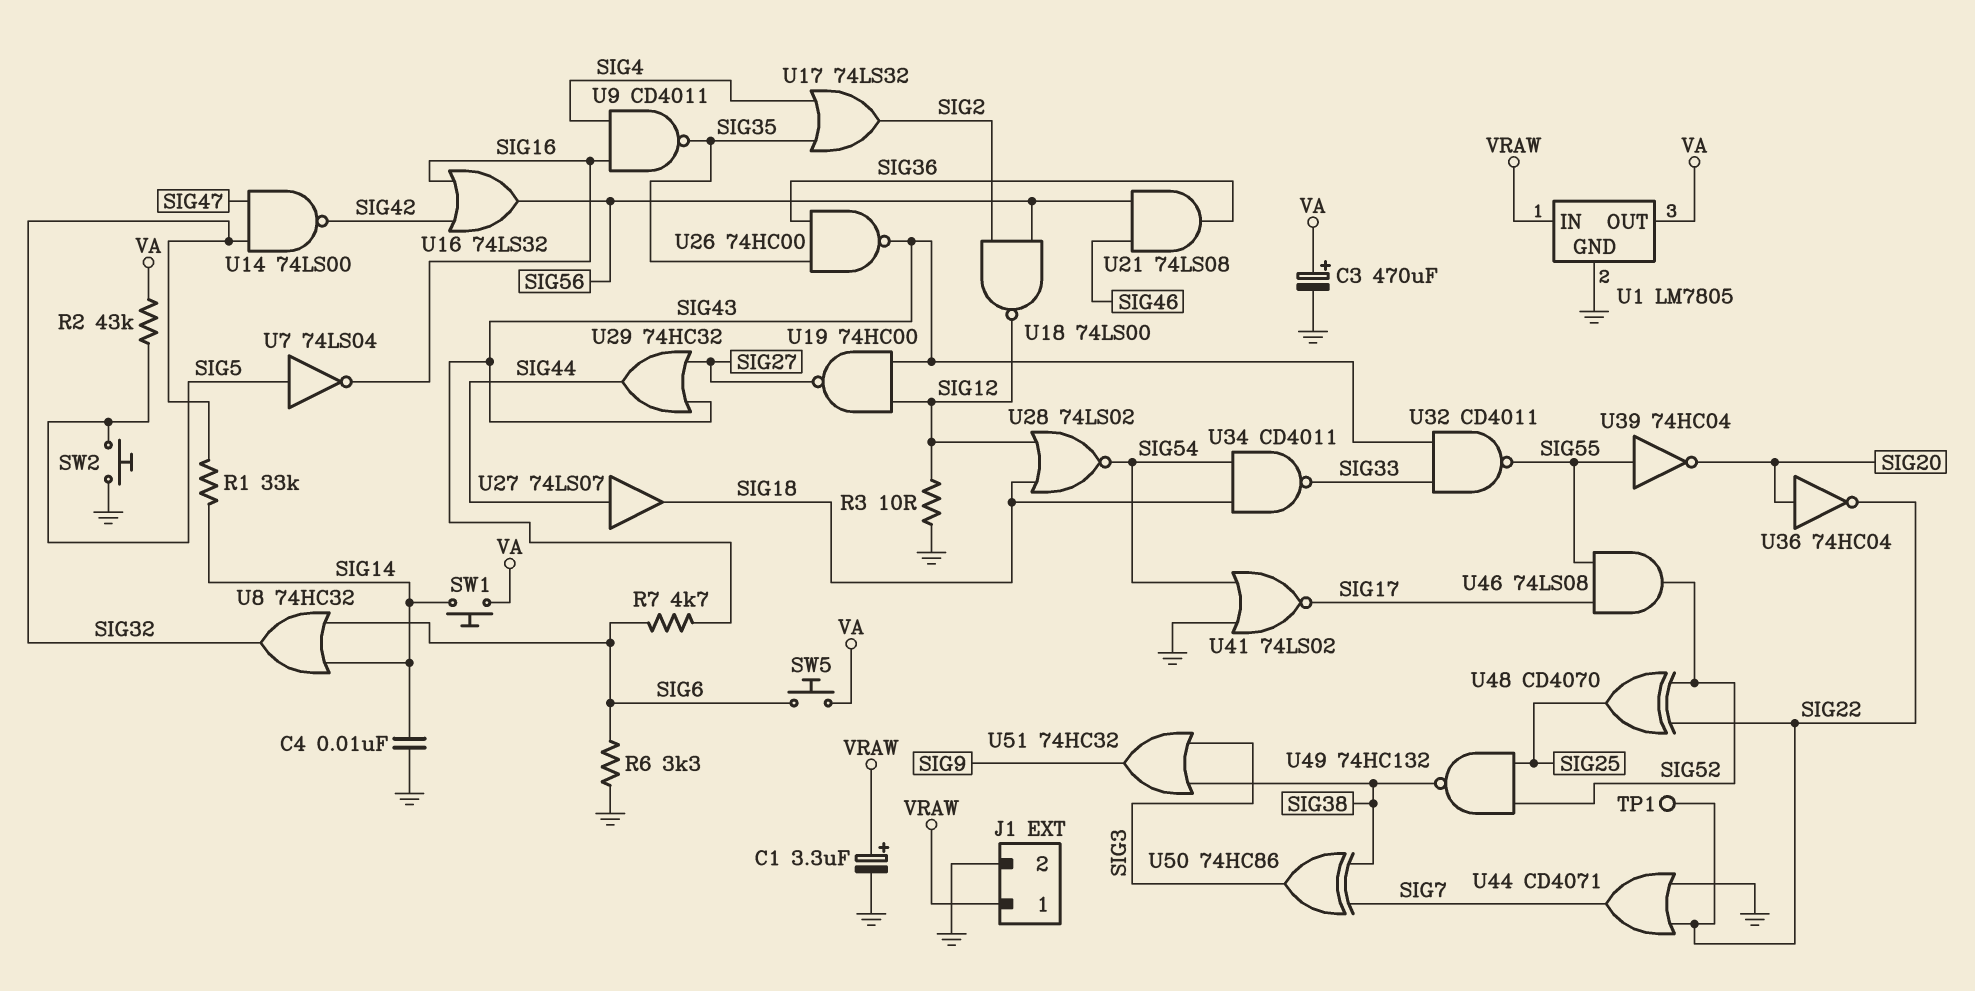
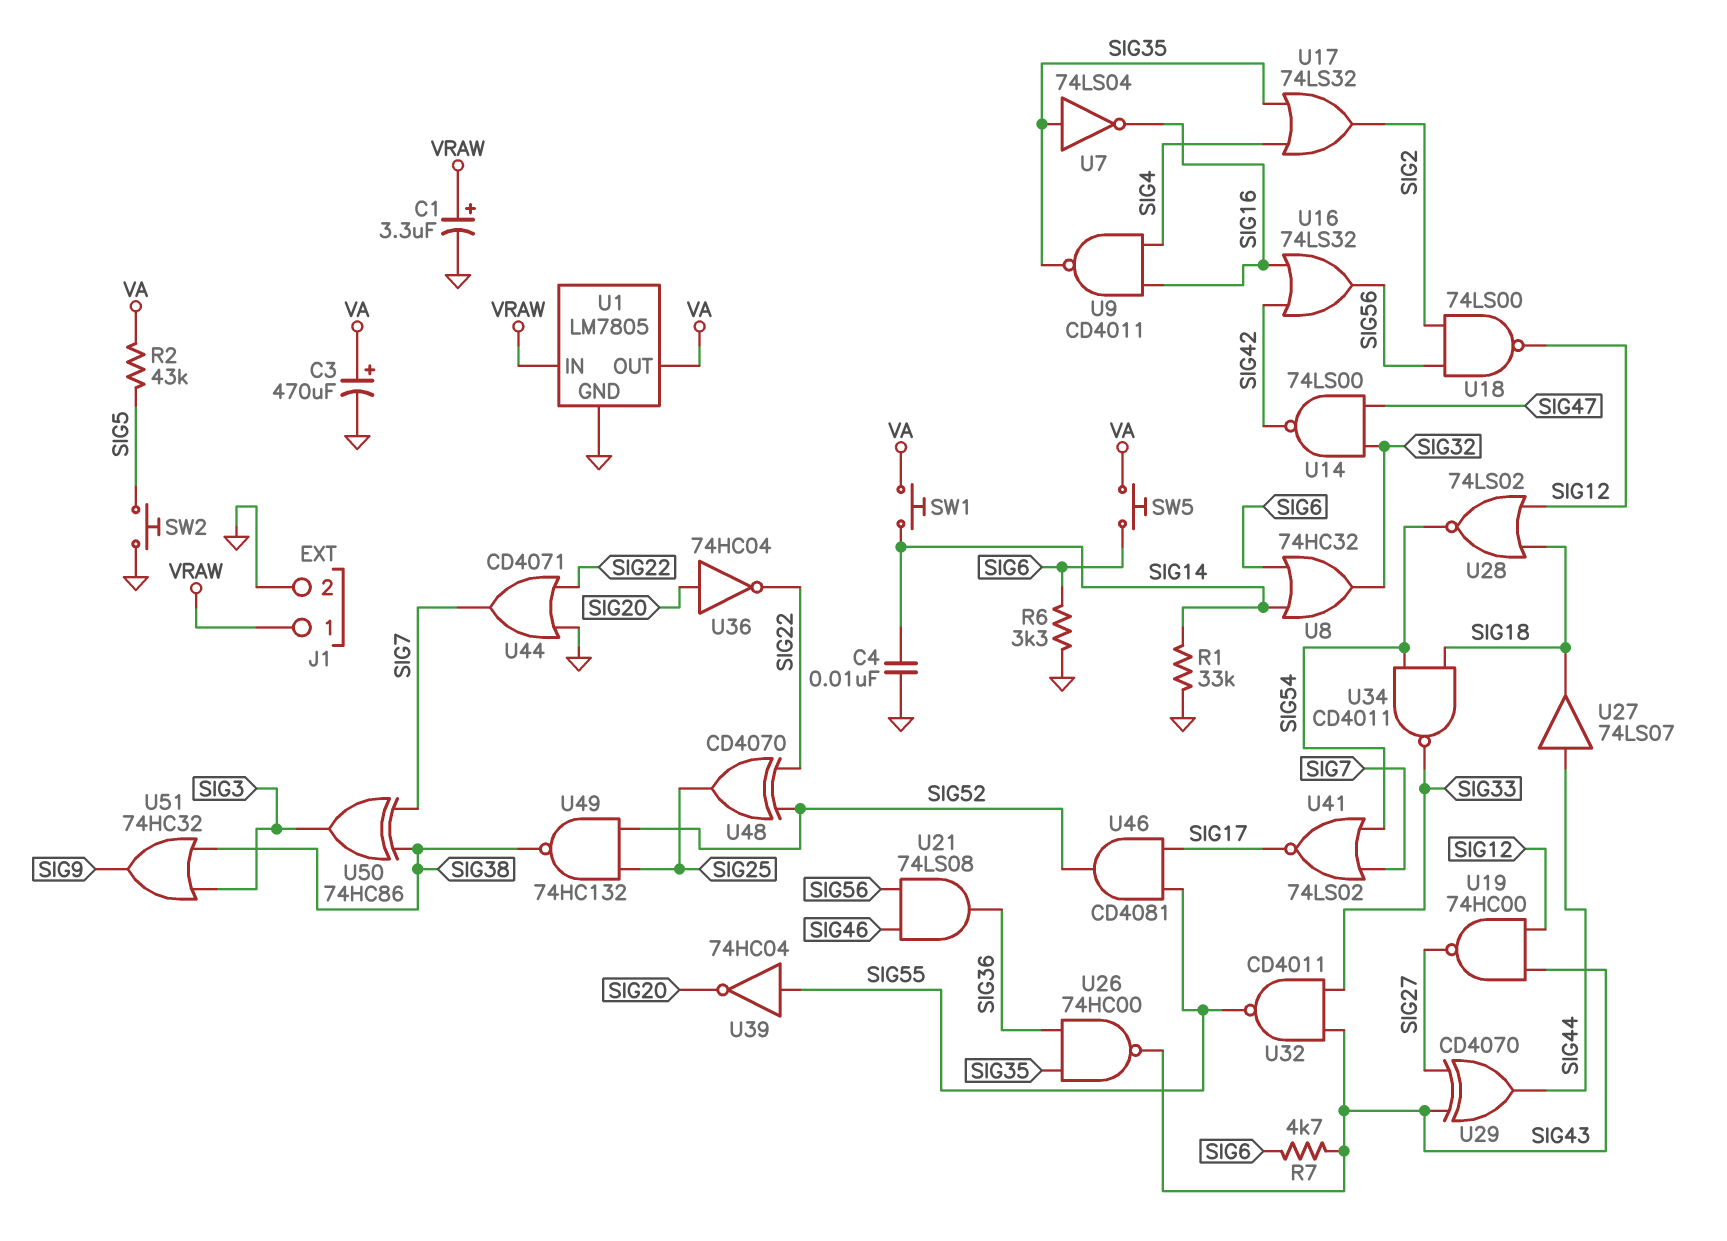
R1: 33k (SIG14, SIG32) -> 33k (GND, SIG14)
R3: 10 (GND, SIG12) -> none
TP1: test point (SIG22) -> none
U7: NOT 74LS04 (in SIG5, out SIG16) -> NOT 74LS04 (in SIG35, out SIG16)
U29: OR 74HC32 (in SIG27, in SIG43, out SIG44) -> XOR CD4070 (in SIG27, in SIG43, out SIG44)
U41: NOR 74LS02 (in GND, in SIG54, out SIG17) -> NOR 74LS02 (in SIG7, in SIG54, out SIG17)
U46: AND 74LS08 (in SIG17, in SIG55, out SIG52) -> AND CD4081 (in SIG17, in SIG55, out SIG52)

